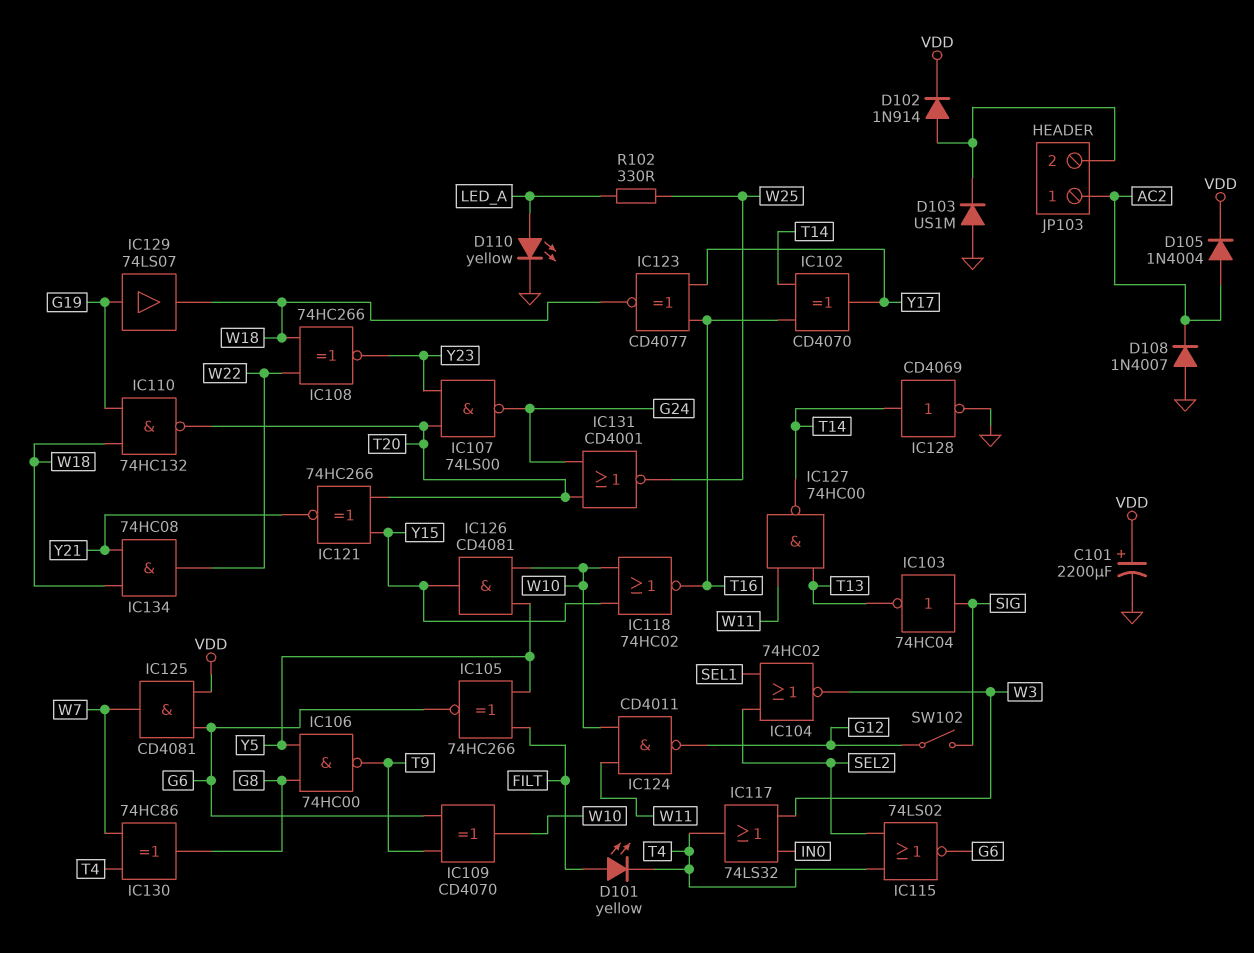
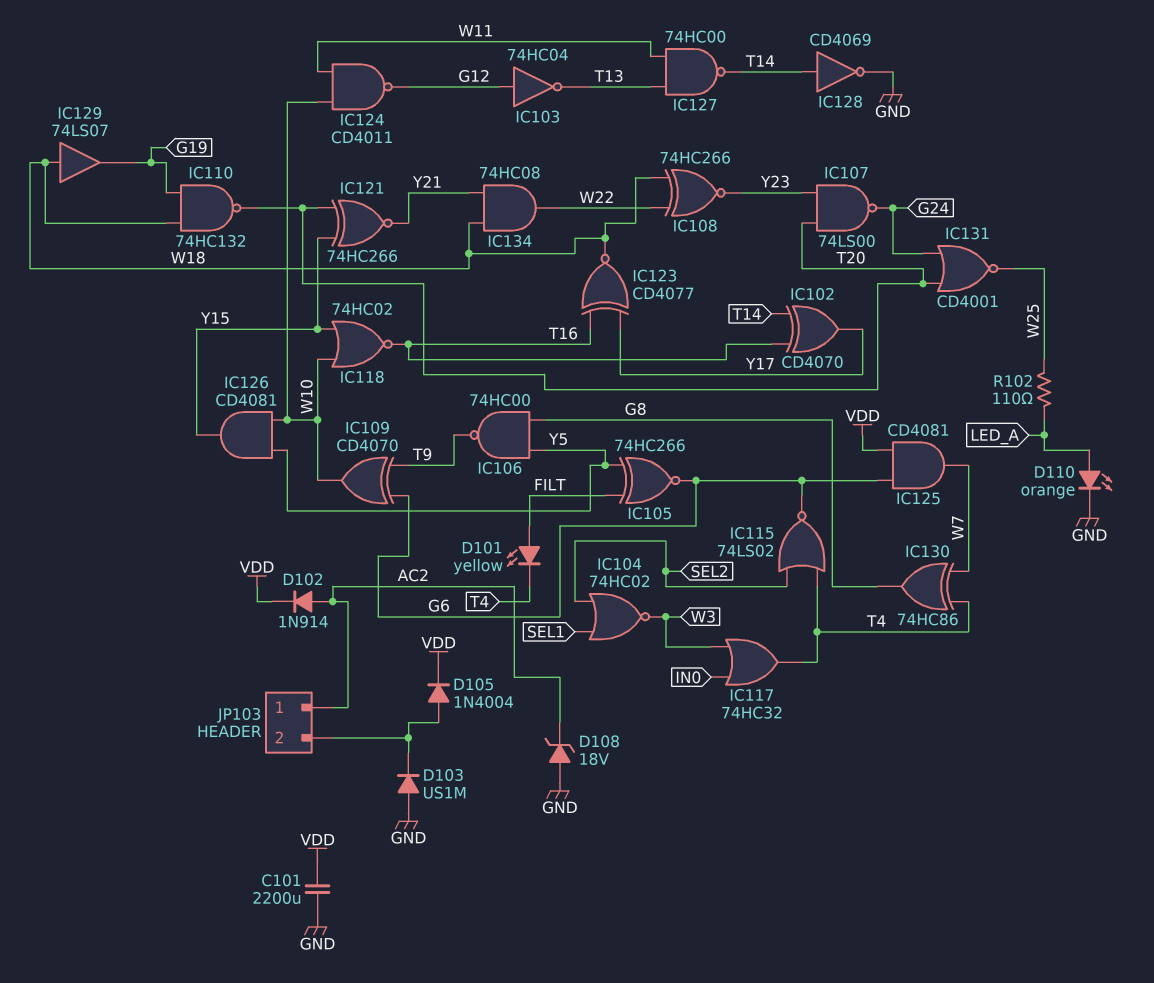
C101: 2200uF (plus VDD, minus GND) -> 2200uF (GND, VDD)
D102: diode 1N914 (A JP103/2, K VDD) -> diode 1N914 (A AC2, K VDD)
D105: diode 1N4004 (A AC2, K VDD) -> diode 1N4004 (A JP103/2, K VDD)
D108: diode 1N4007 (A GND, K AC2) -> zener 18V (A GND, K AC2)
D110: LED yellow (A LED_A, K GND) -> LED orange (A LED_A, K GND)
IC103: NOT 74HC04 (in SIG, out T13) -> NOT 74HC04 (in G12, out T13)
IC117: OR 74LS32 (in IN0, in W3, out T4) -> OR 74HC32 (in IN0, in W3, out T4)
IC129: buffer 74LS07 (in G19, out W18) -> buffer 74LS07 (in W18, out G19)
R102: 330 (LED_A, W25) -> 110 (LED_A, W25)
SW102: switch (G12, SIG) -> none

